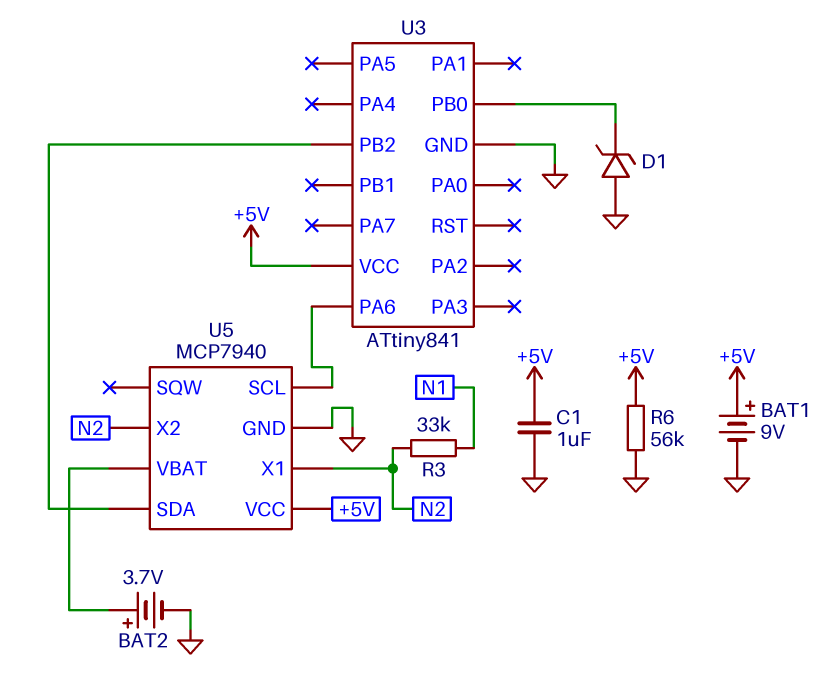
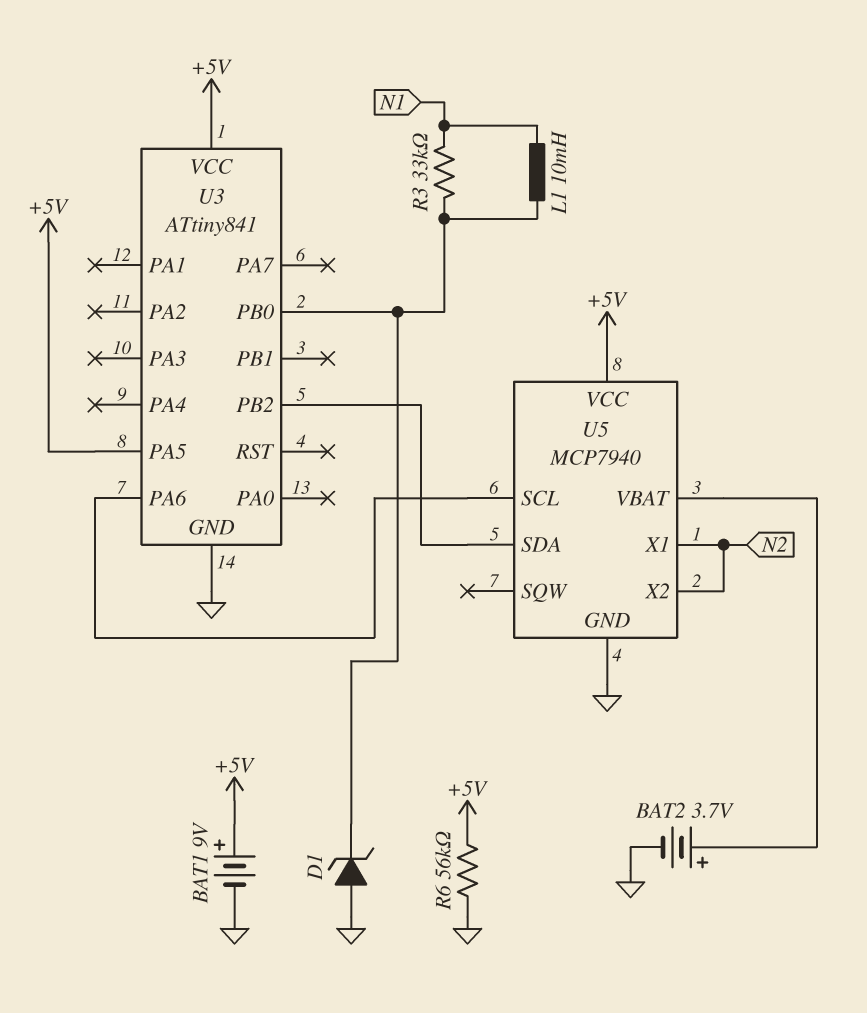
C1: 1uF (+5V, GND) -> none
L1: none -> 10mH (N1, U3/PB0)
R3: 33k (N1, N2) -> 33k (N1, U3/PB0)
U3 pin PA5: none -> +5V

